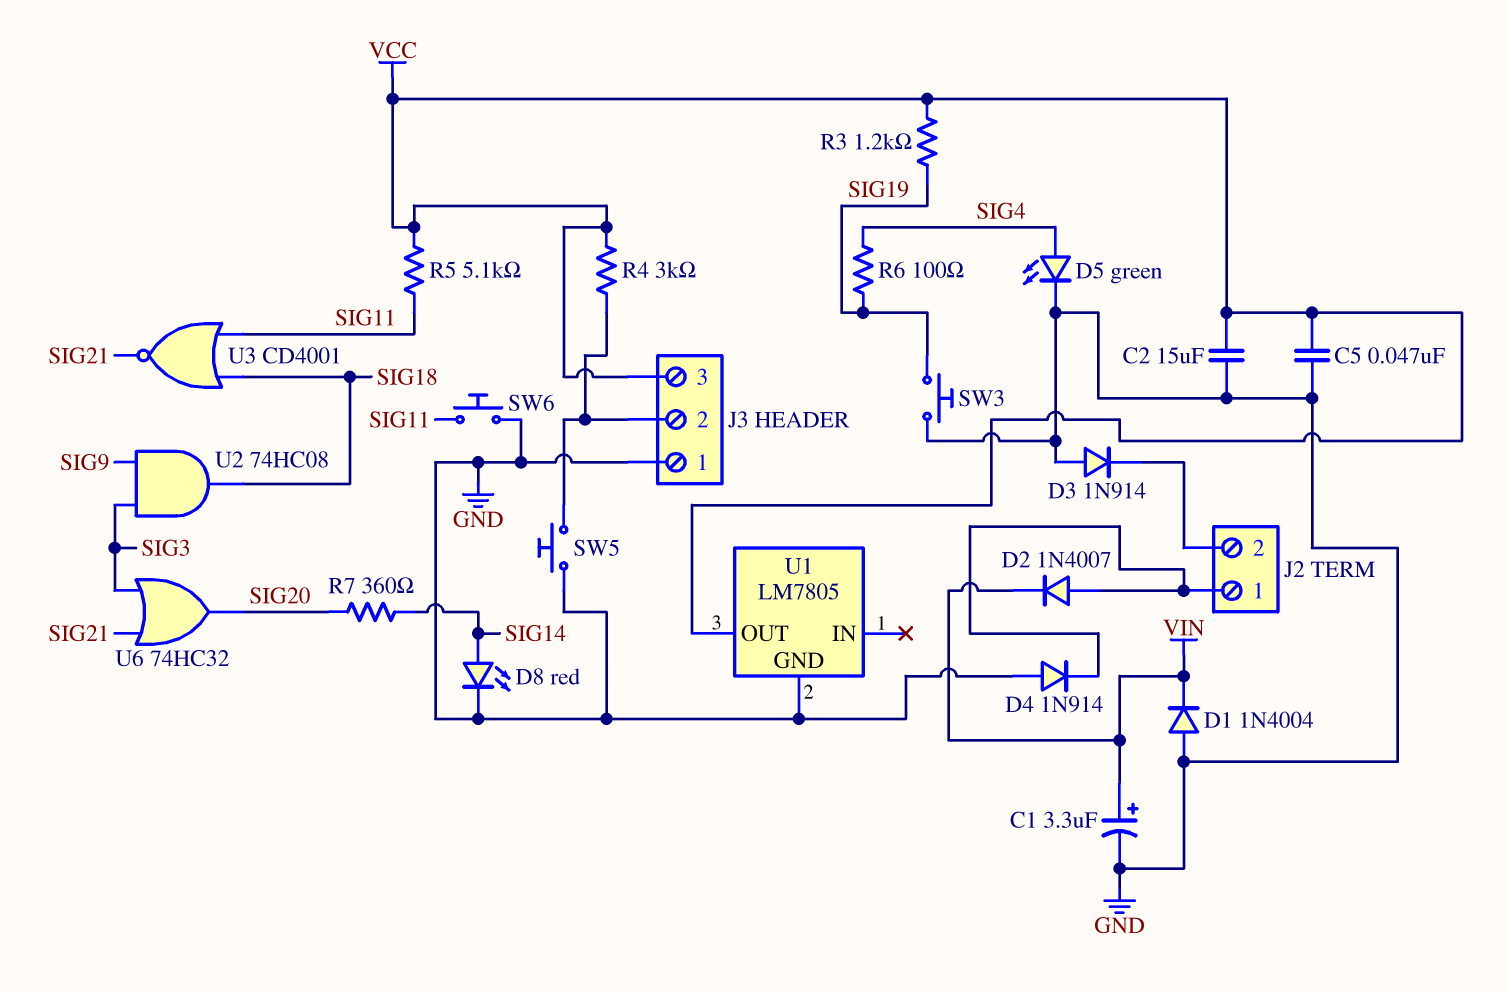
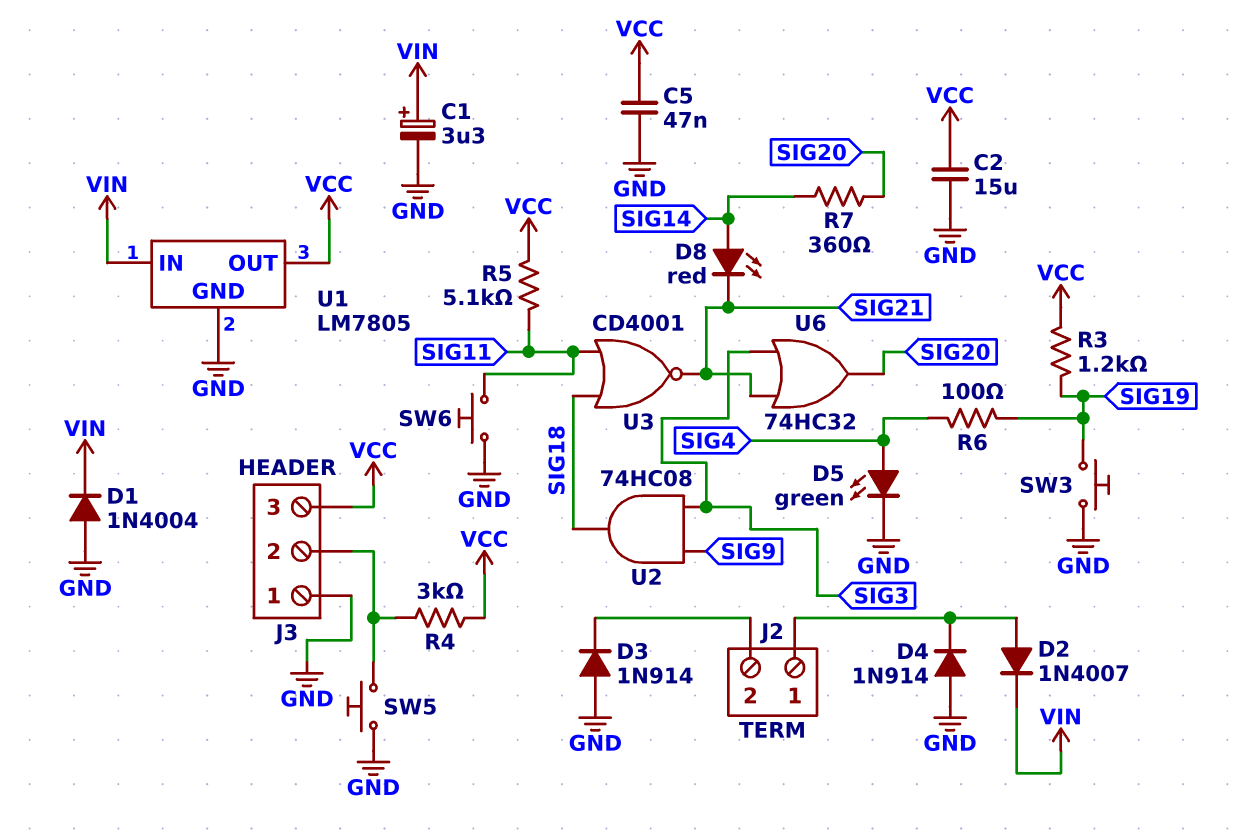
D8: LED red (A SIG14, K GND) -> LED red (A SIG14, K SIG21)
U1 pin IN: none -> VIN

